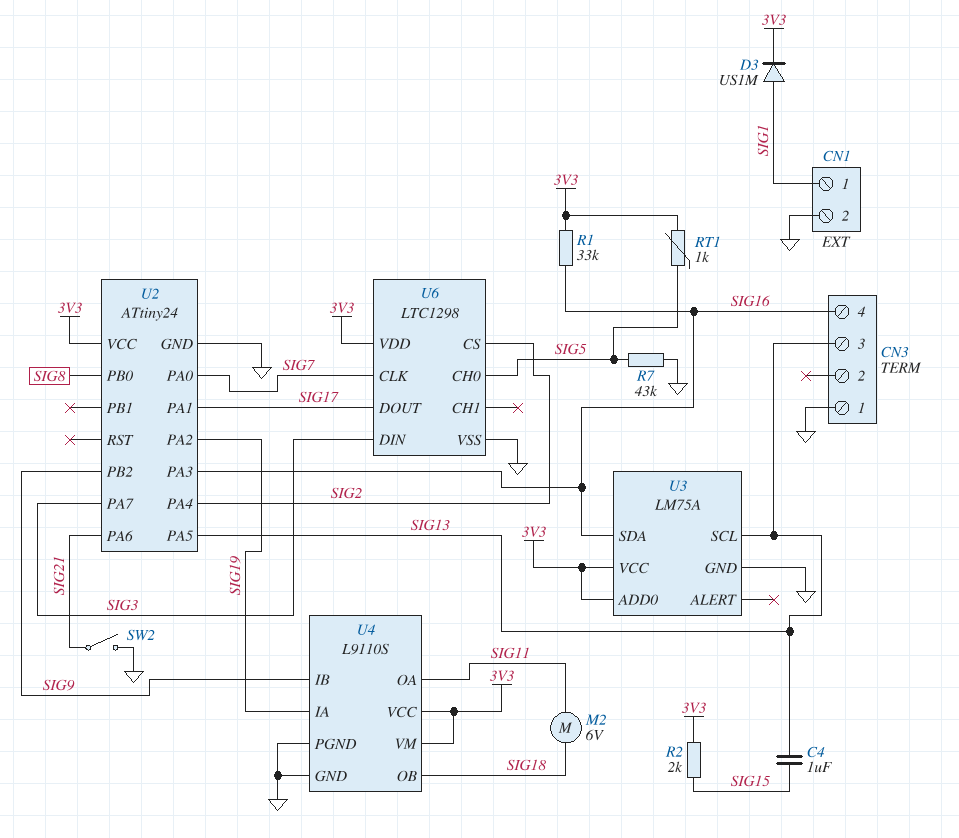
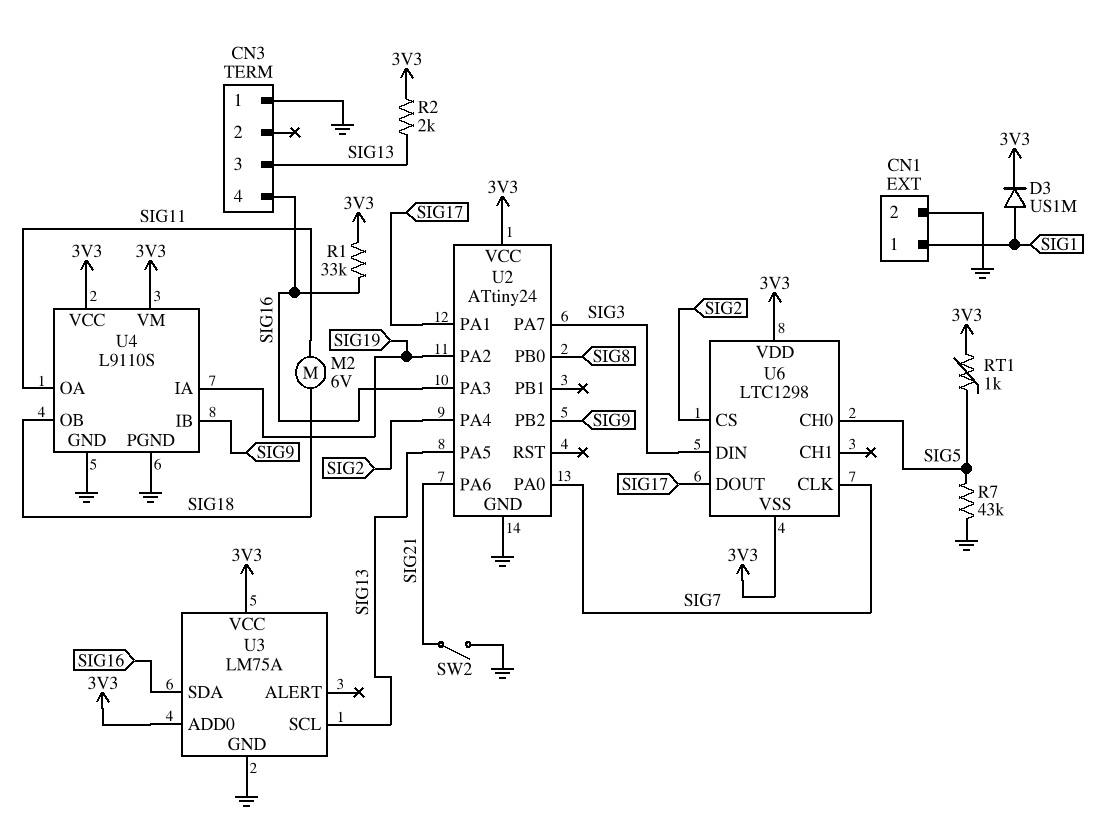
C4: 1uF (SIG13, SIG15) -> none
R2: 2k (3V3, SIG15) -> 2k (3V3, SIG13)
U6 pin VSS: GND -> 3V3

